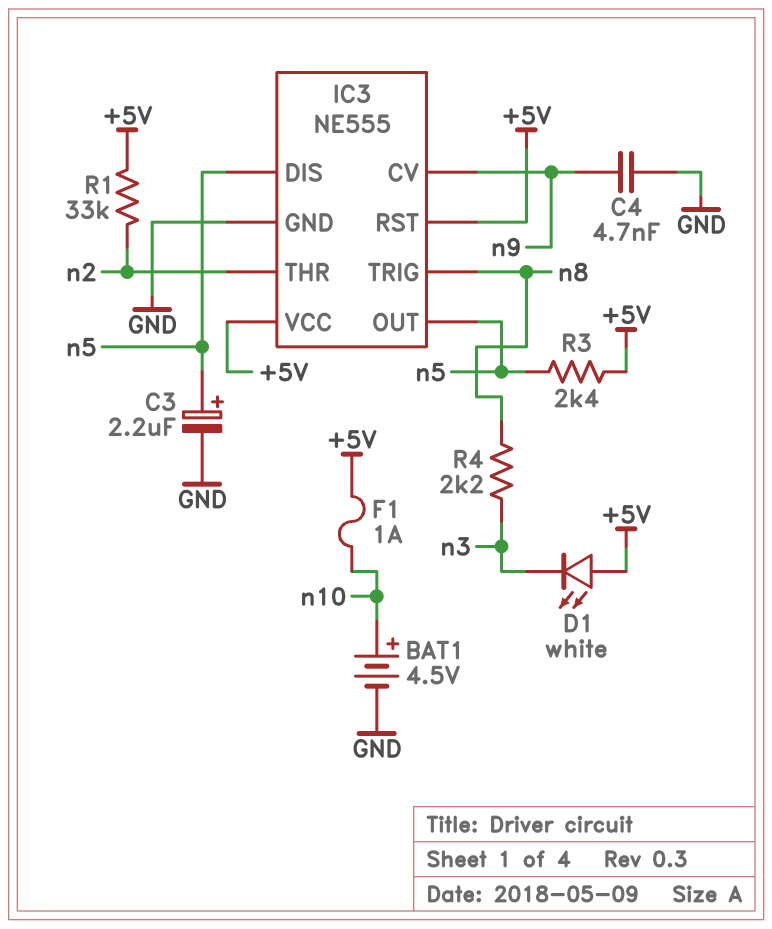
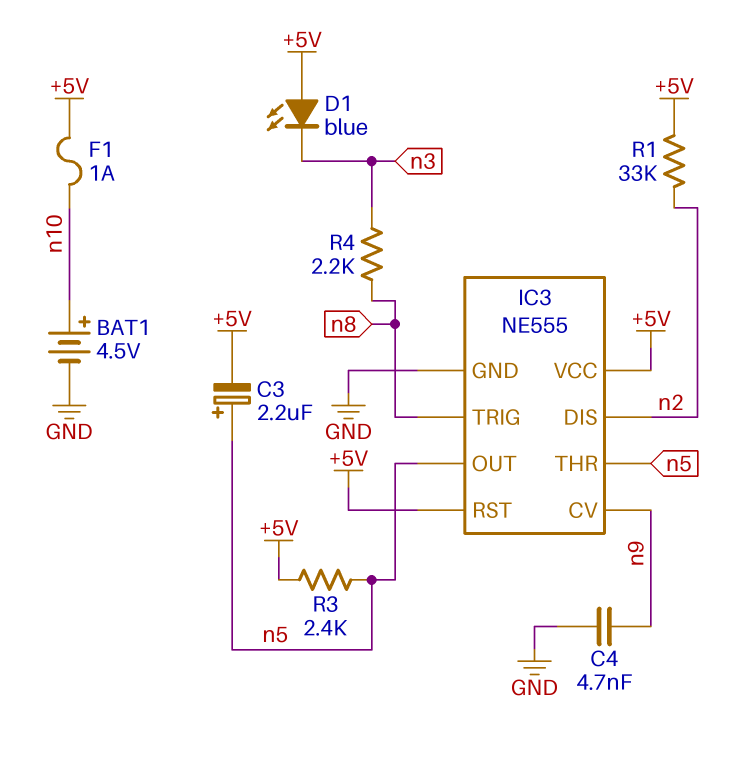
C3: 2.2uF (plus n5, minus GND) -> 2.2uF (plus n5, minus +5V)
D1: LED white (A +5V, K n3) -> LED blue (A +5V, K n3)
IC3 pin DIS: n5 -> n2
IC3 pin THR: n2 -> n5

